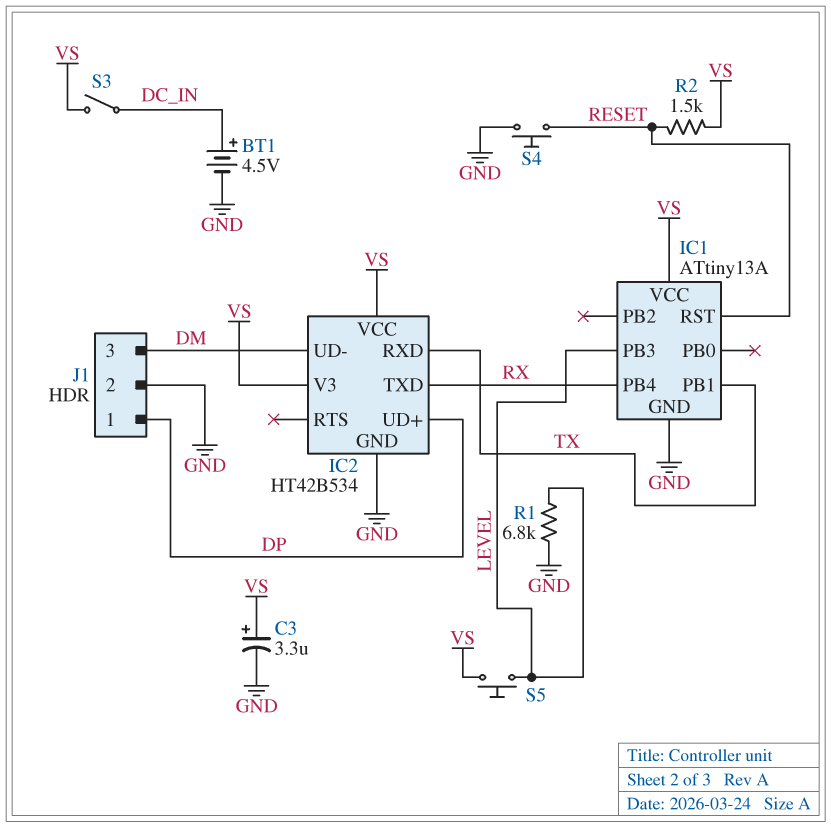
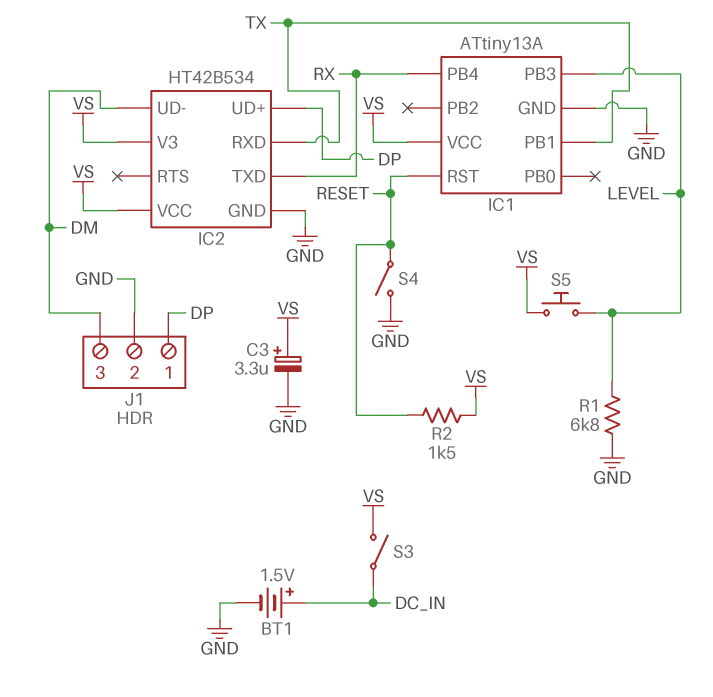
BT1: 4.5V (plus DC_IN, minus GND) -> 1.5V (plus DC_IN, minus GND)
S4: button (GND, RESET) -> switch (GND, RESET)

